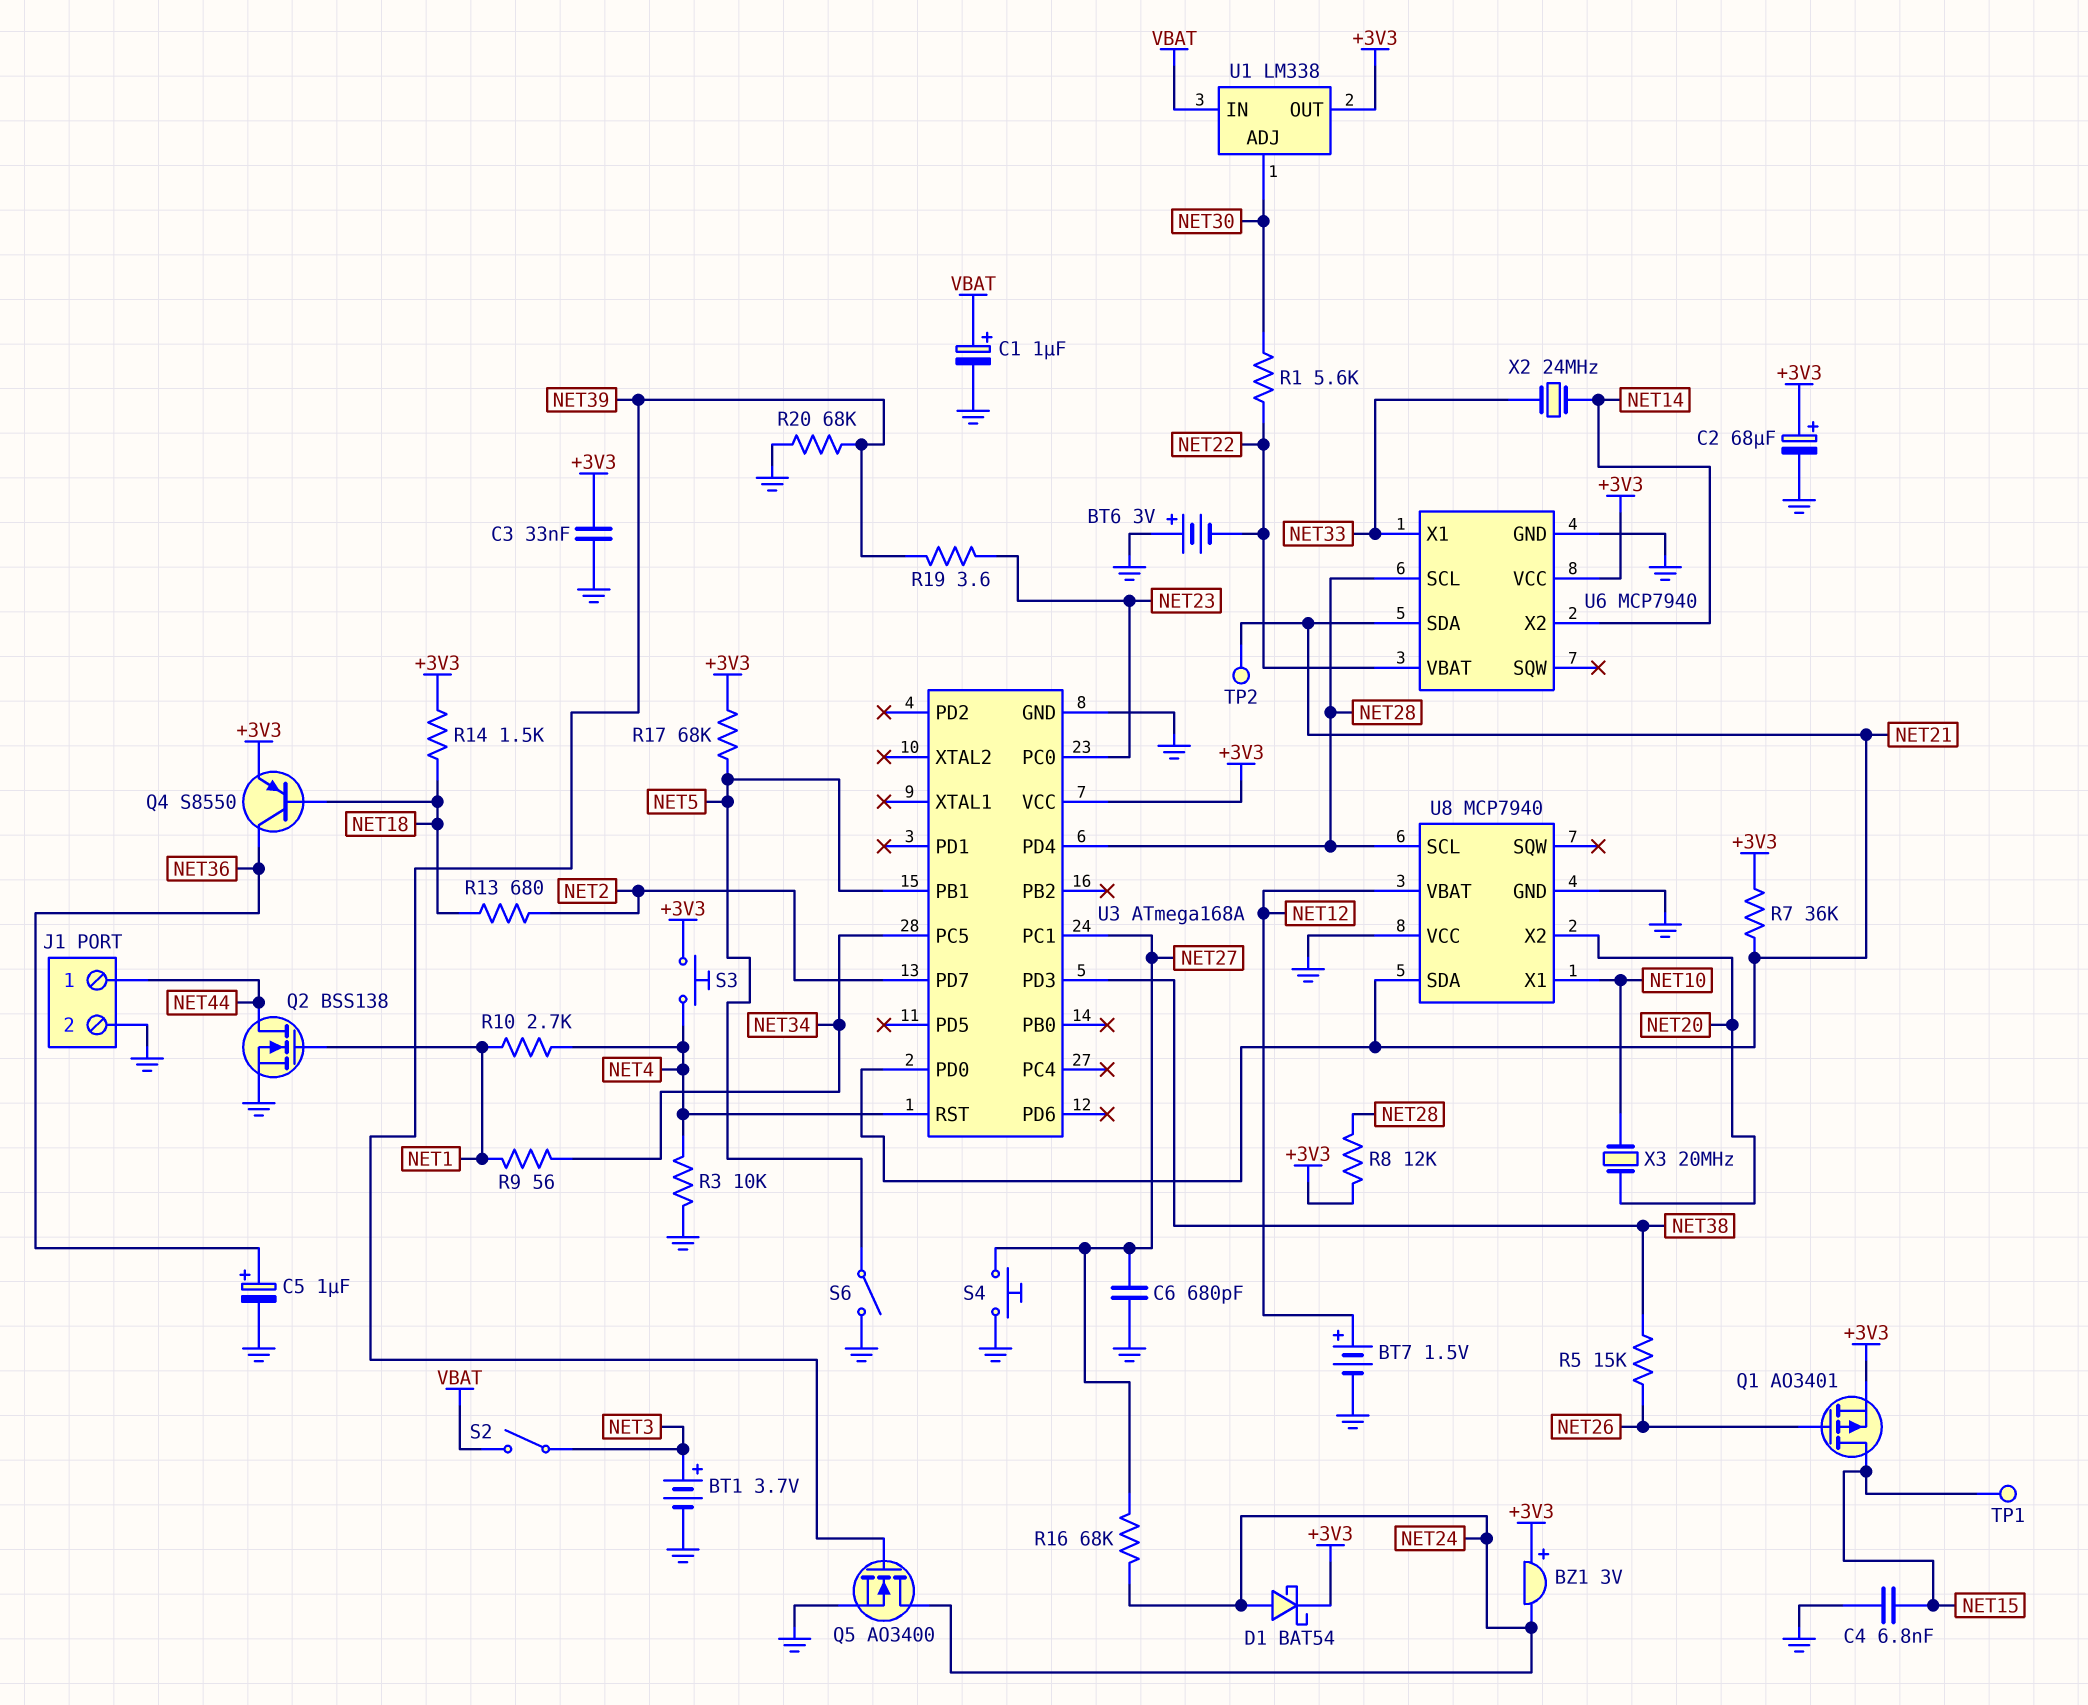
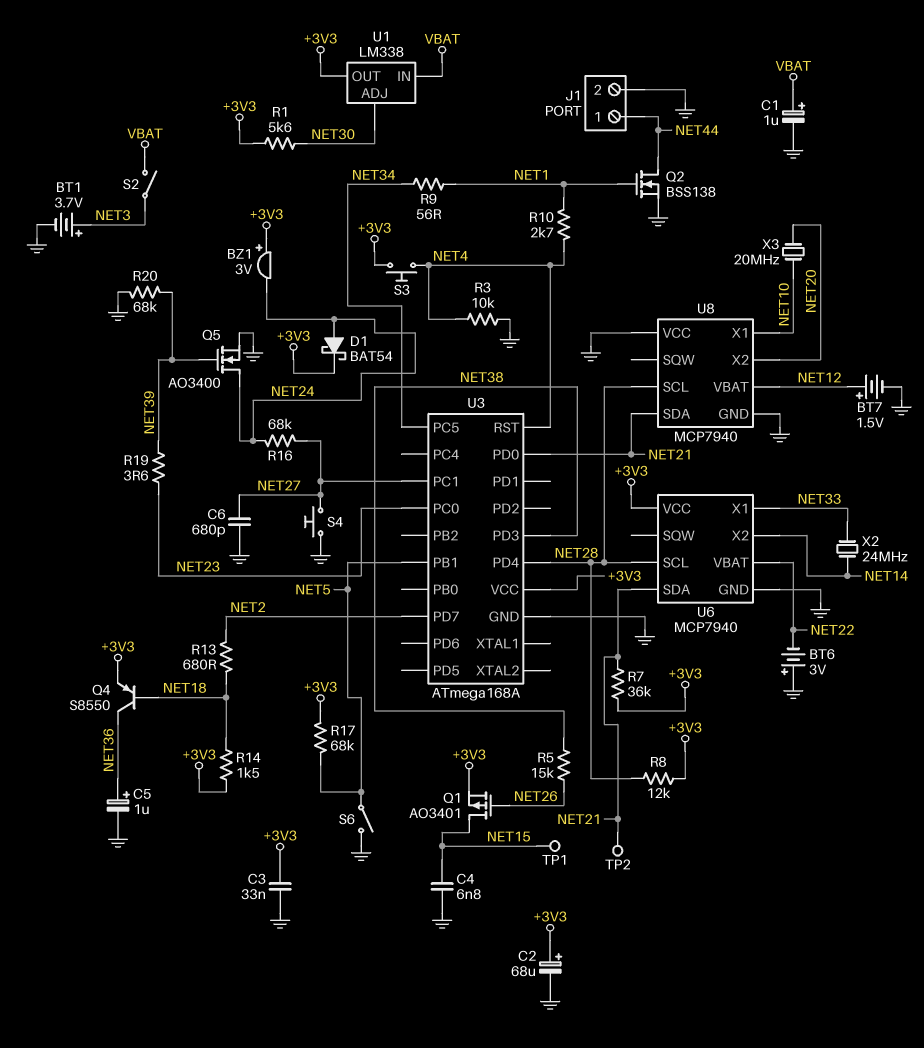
R1: 5.6k (NET22, NET30) -> 5.6k (+3V3, NET30)

